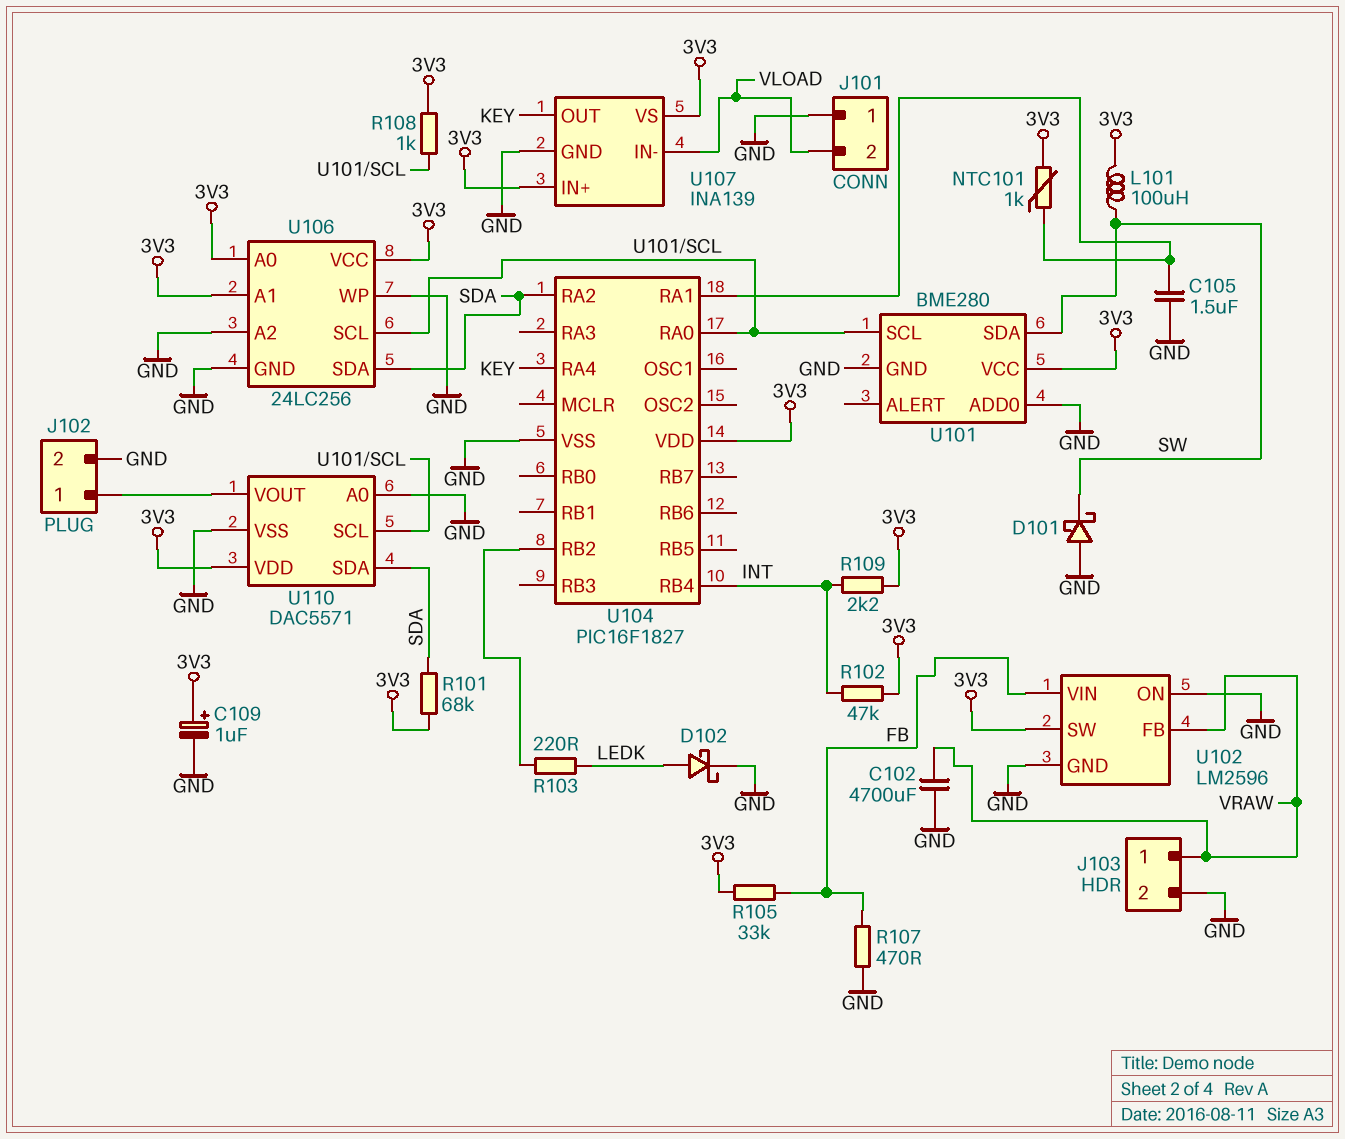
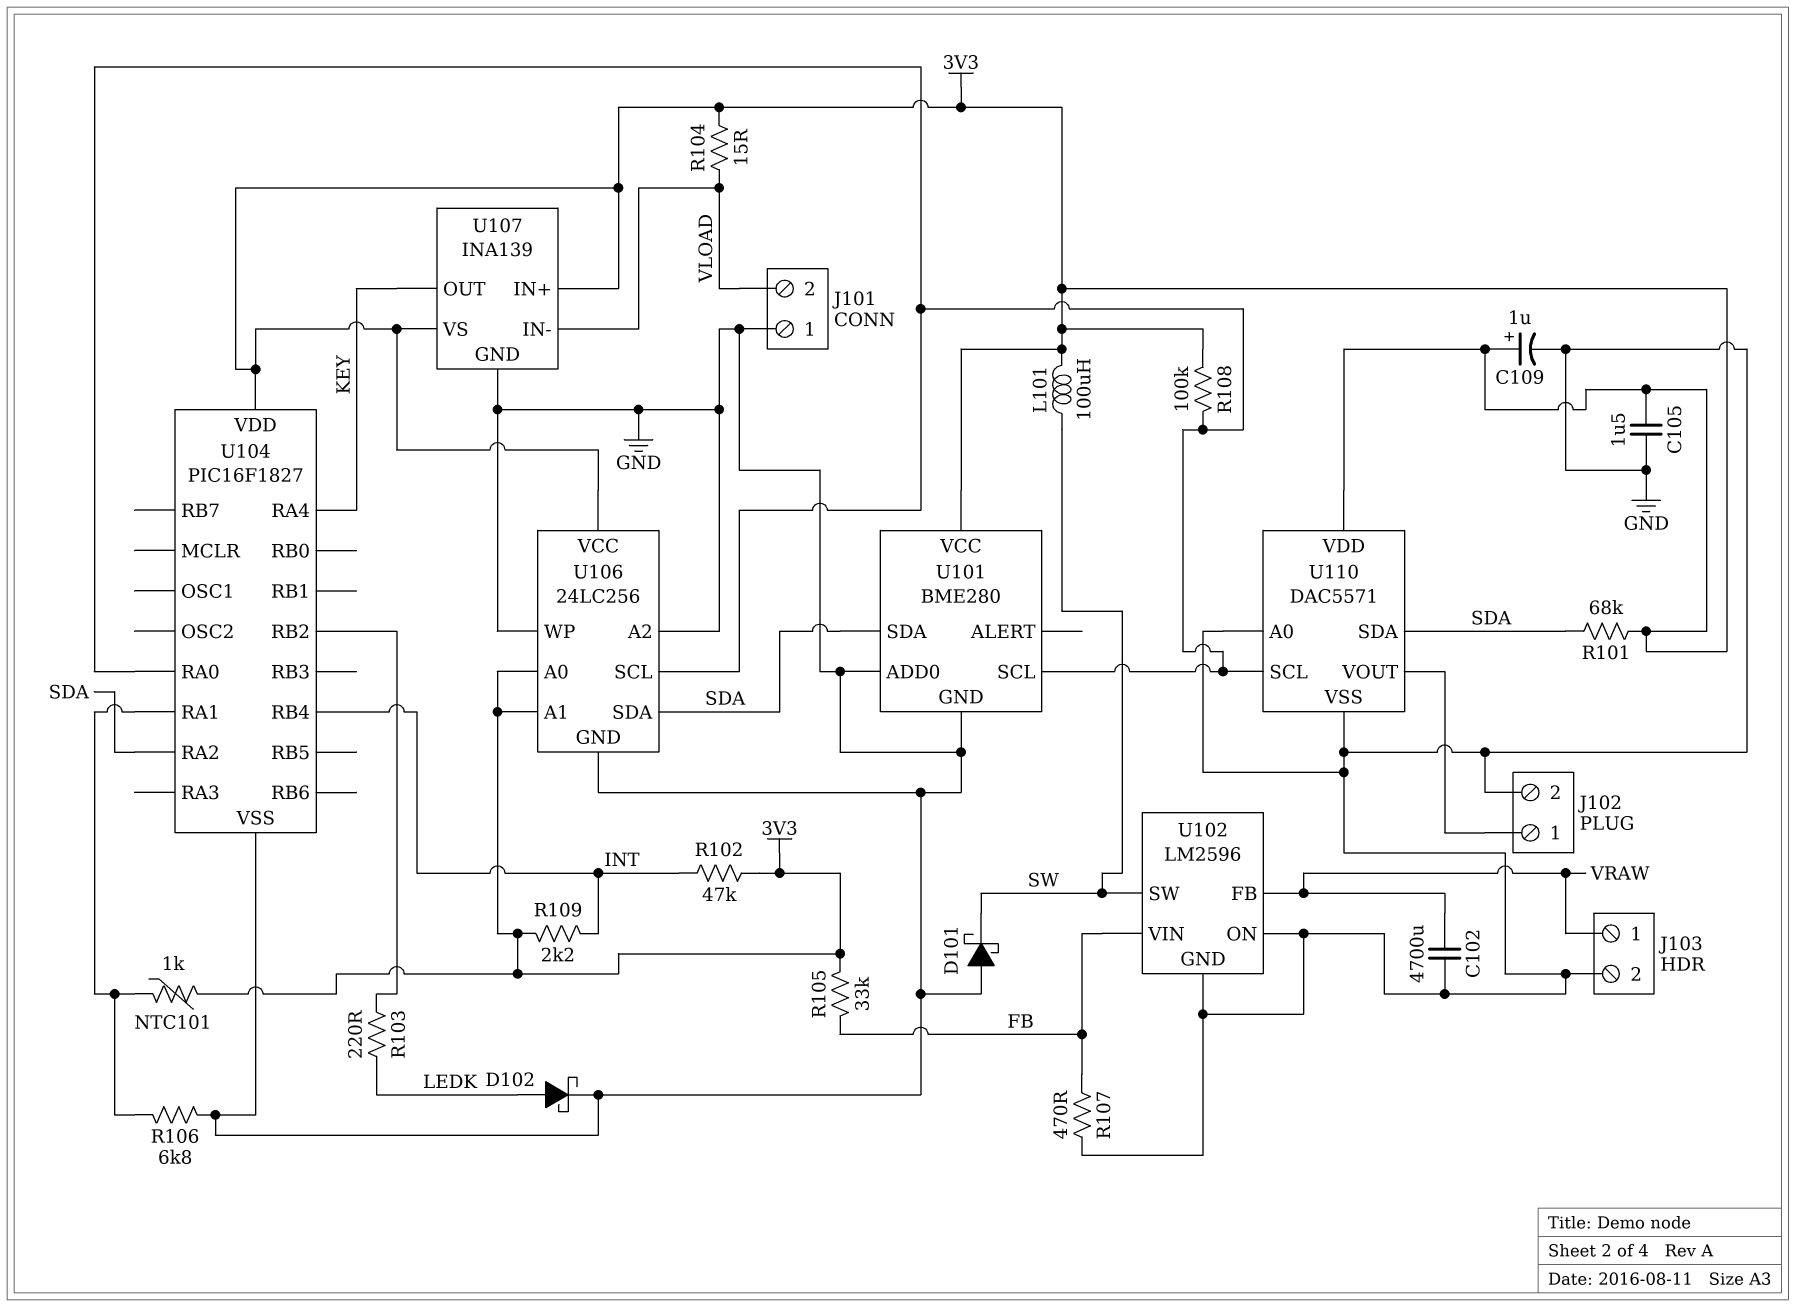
C105: 1.5uF (GND, U104/RA1) -> 1.5uF (3V3, GND)
R104: none -> 15 (3V3, VLOAD)
R106: none -> 6.8k (GND, U104/RA1)
R108: 1k (3V3, U101/SCL) -> 100k (3V3, U101/SCL)
U101 pin SDA: SW -> SDA
U102 pin SW: 3V3 -> SW

